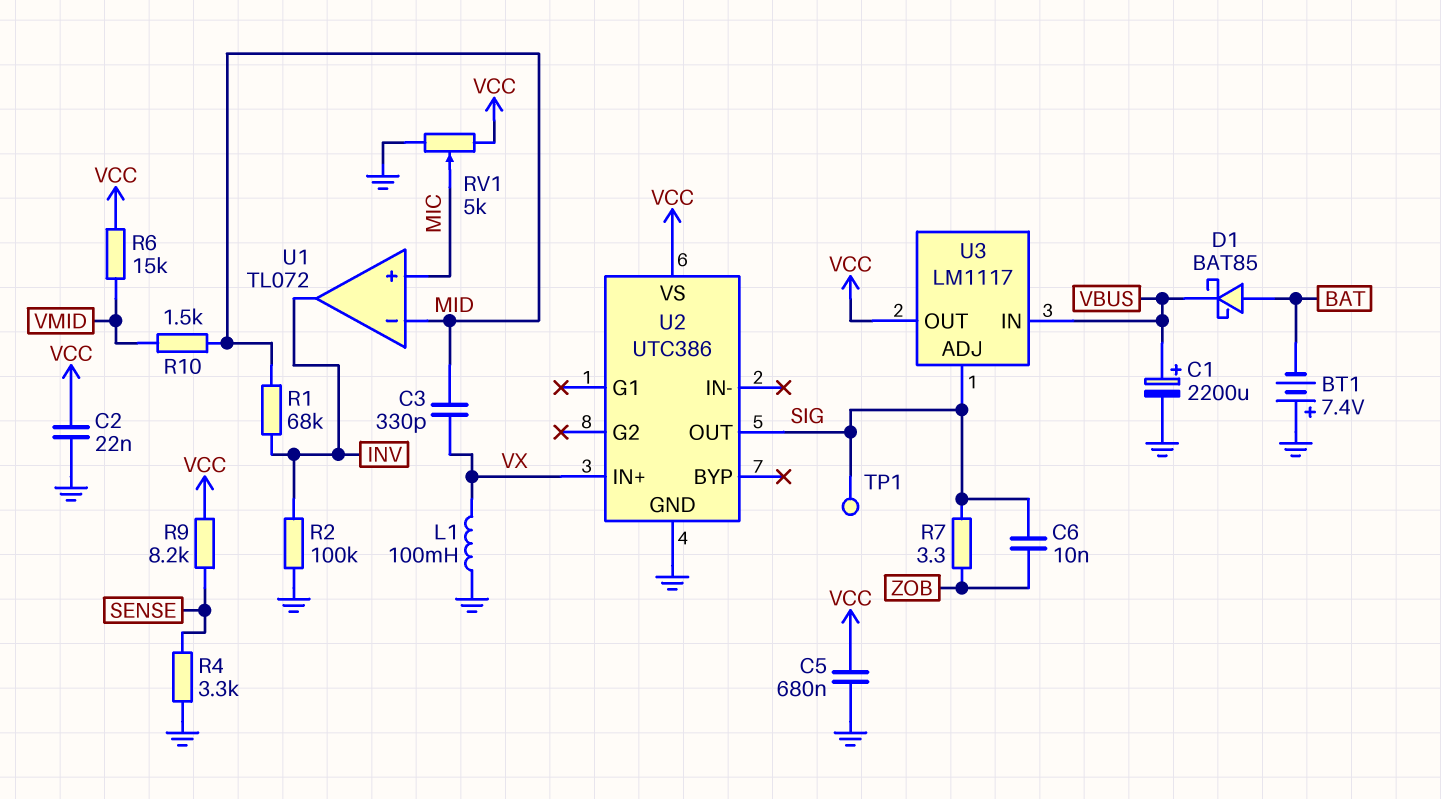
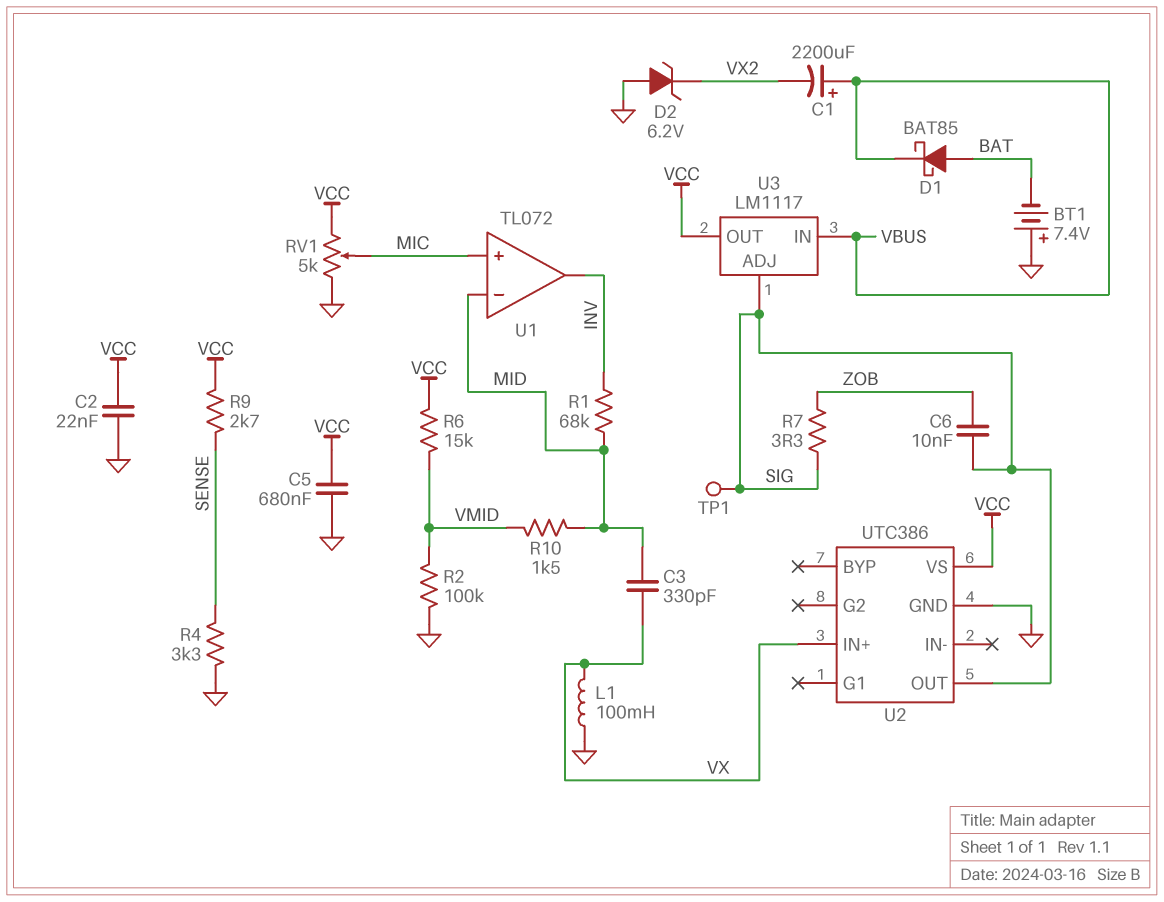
C1: 2200uF (plus VBUS, minus GND) -> 2200uF (plus VBUS, minus VX2)
D2: none -> zener 6.2V (A GND, K VX2)
R2: 100k (GND, INV) -> 100k (GND, VMID)
R9: 8.2k (SENSE, VCC) -> 2.7k (SENSE, VCC)

